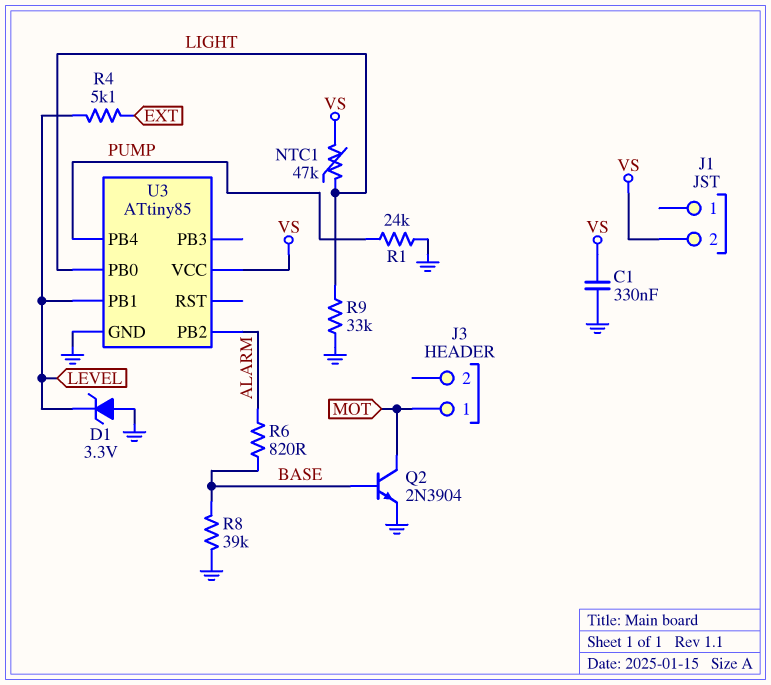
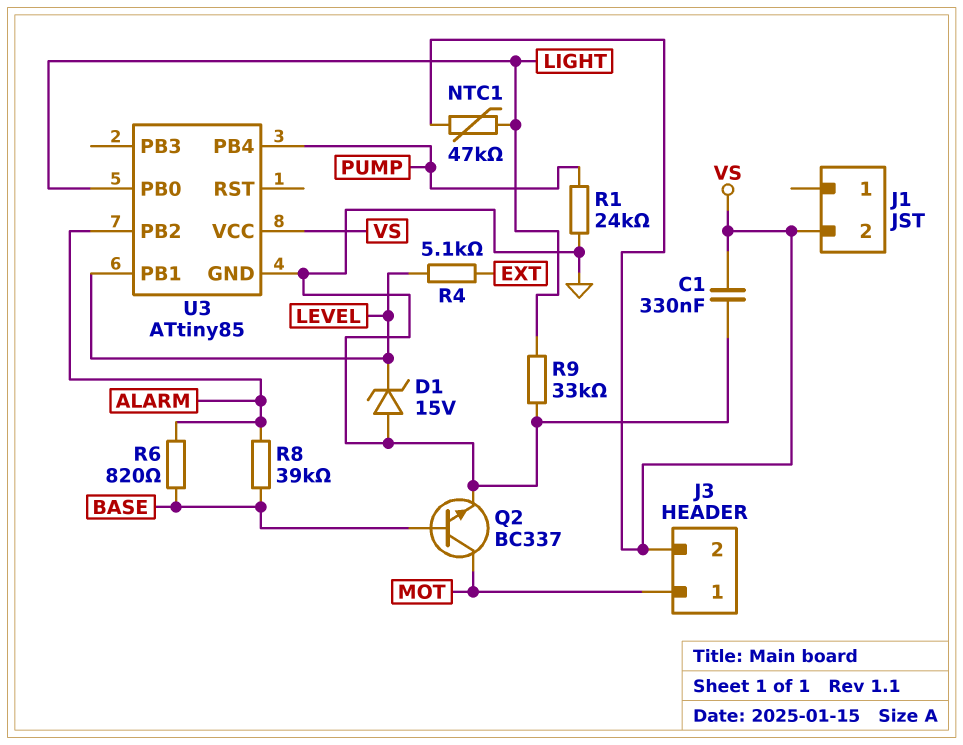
D1: zener 3.3V (A GND, K LEVEL) -> zener 15V (A GND, K LEVEL)
J3 pin 2: none -> VS
Q2: NPN 2N3904 (B BASE, C MOT, E GND) -> NPN BC337 (B BASE, C MOT, E GND)
R8: 39k (BASE, GND) -> 39k (ALARM, BASE)

